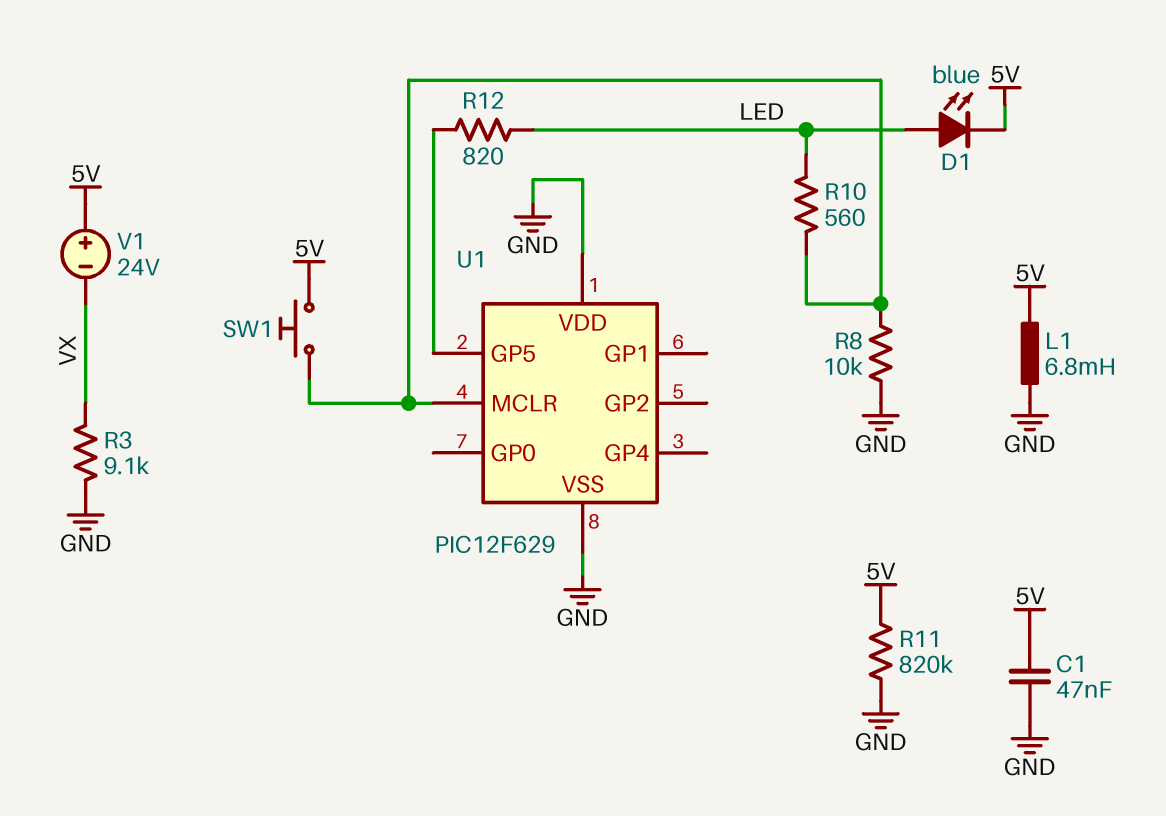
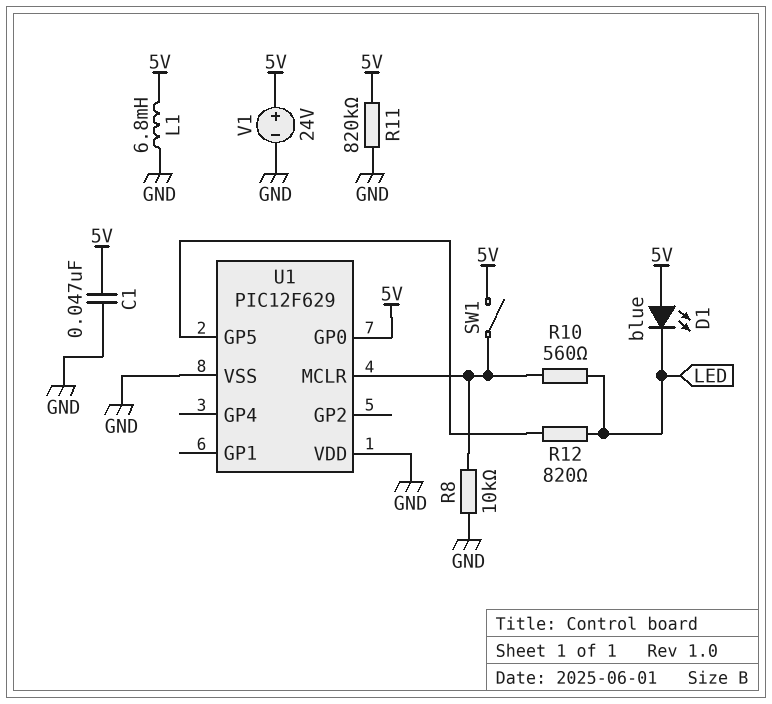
D1: LED blue (A LED, K 5V) -> LED blue (A 5V, K LED)
R3: 9.1k (GND, VX) -> none
SW1: button (5V, U1/MCLR) -> switch (5V, U1/MCLR)
U1 pin GP0: none -> 5V
V1: 24V (plus 5V, minus VX) -> 24V (plus 5V, minus GND)

